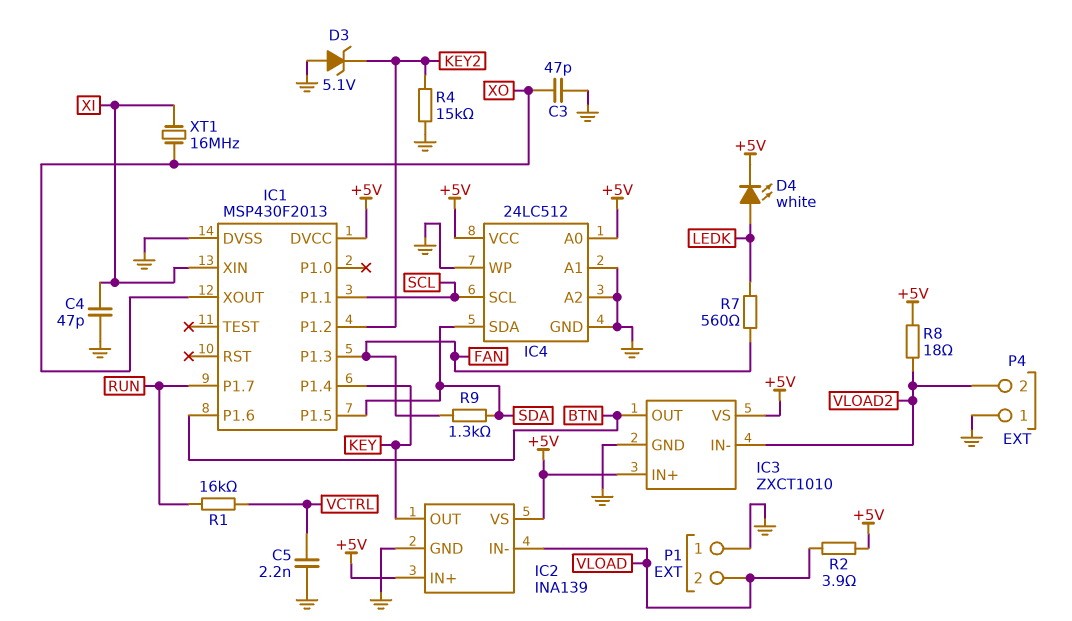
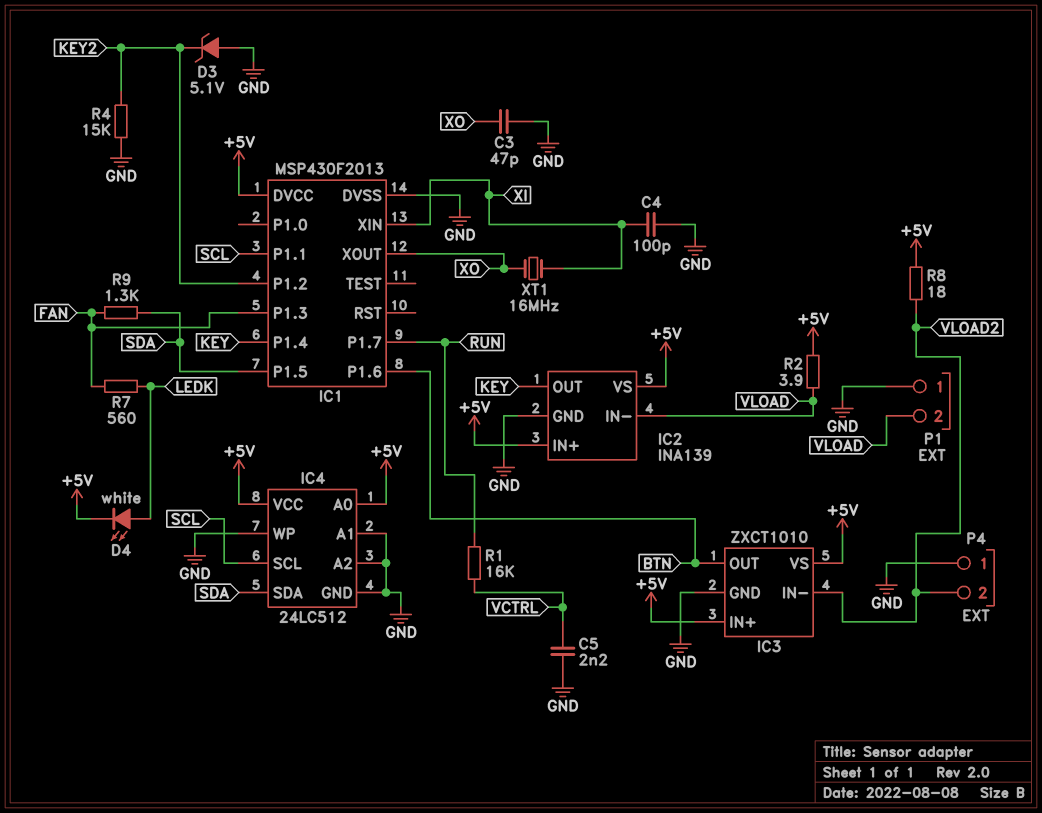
C4: 47pF (GND, XI) -> 100pF (GND, XI)

